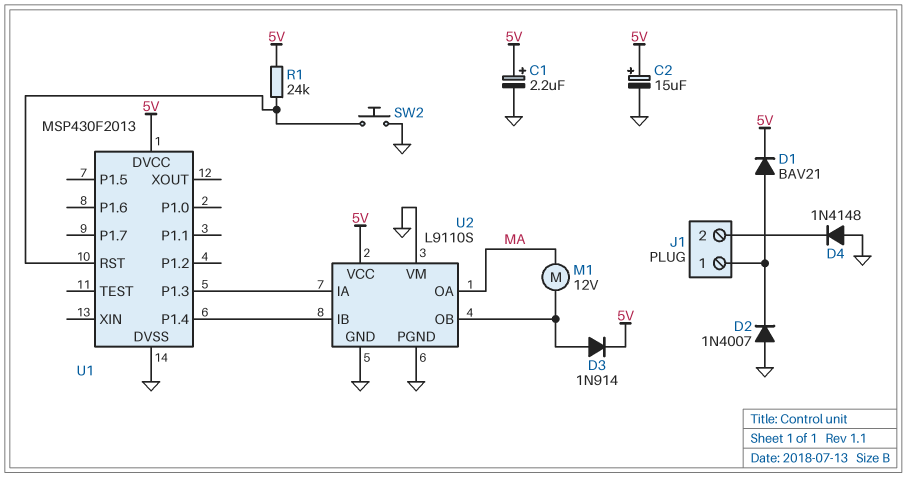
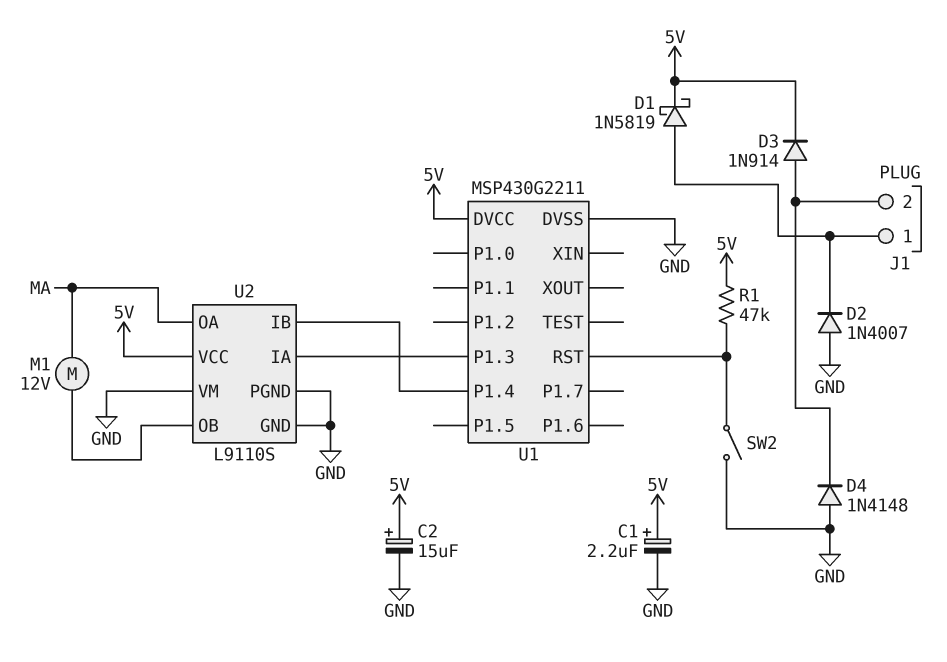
D1: diode BAV21 (A J1/1, K 5V) -> schottky 1N5819 (A J1/1, K 5V)
D3: diode 1N914 (A U2/OB, K 5V) -> diode 1N914 (A J1/2, K 5V)
R1: 24k (5V, U1/RST) -> 47k (5V, U1/RST)
SW2: button (GND, U1/RST) -> switch (GND, U1/RST)
U1: MSP430F2013 -> MSP430G2211

